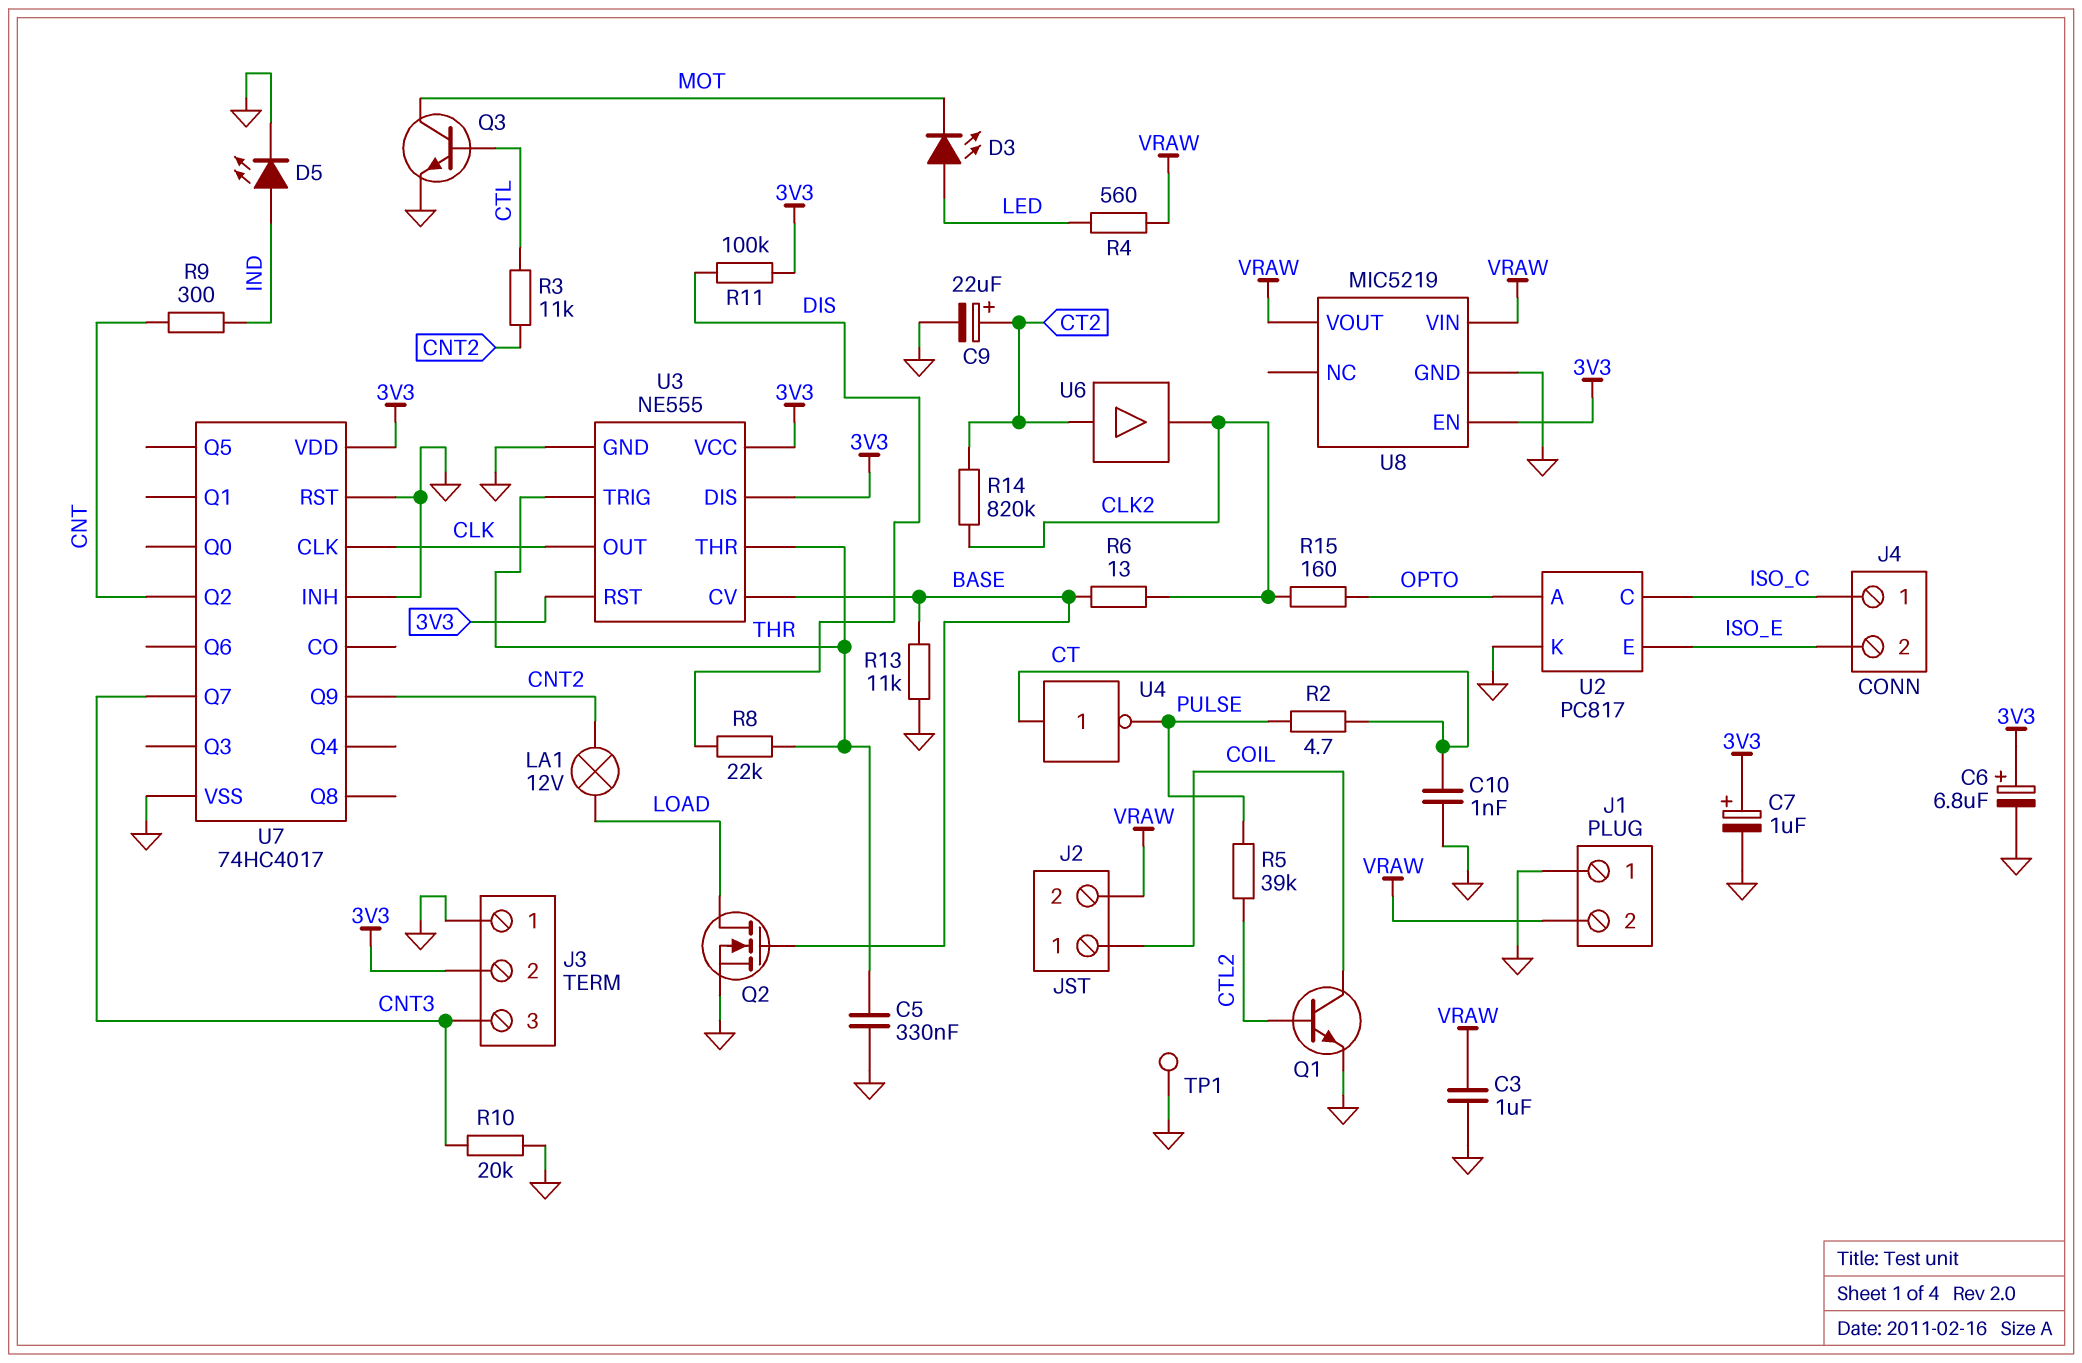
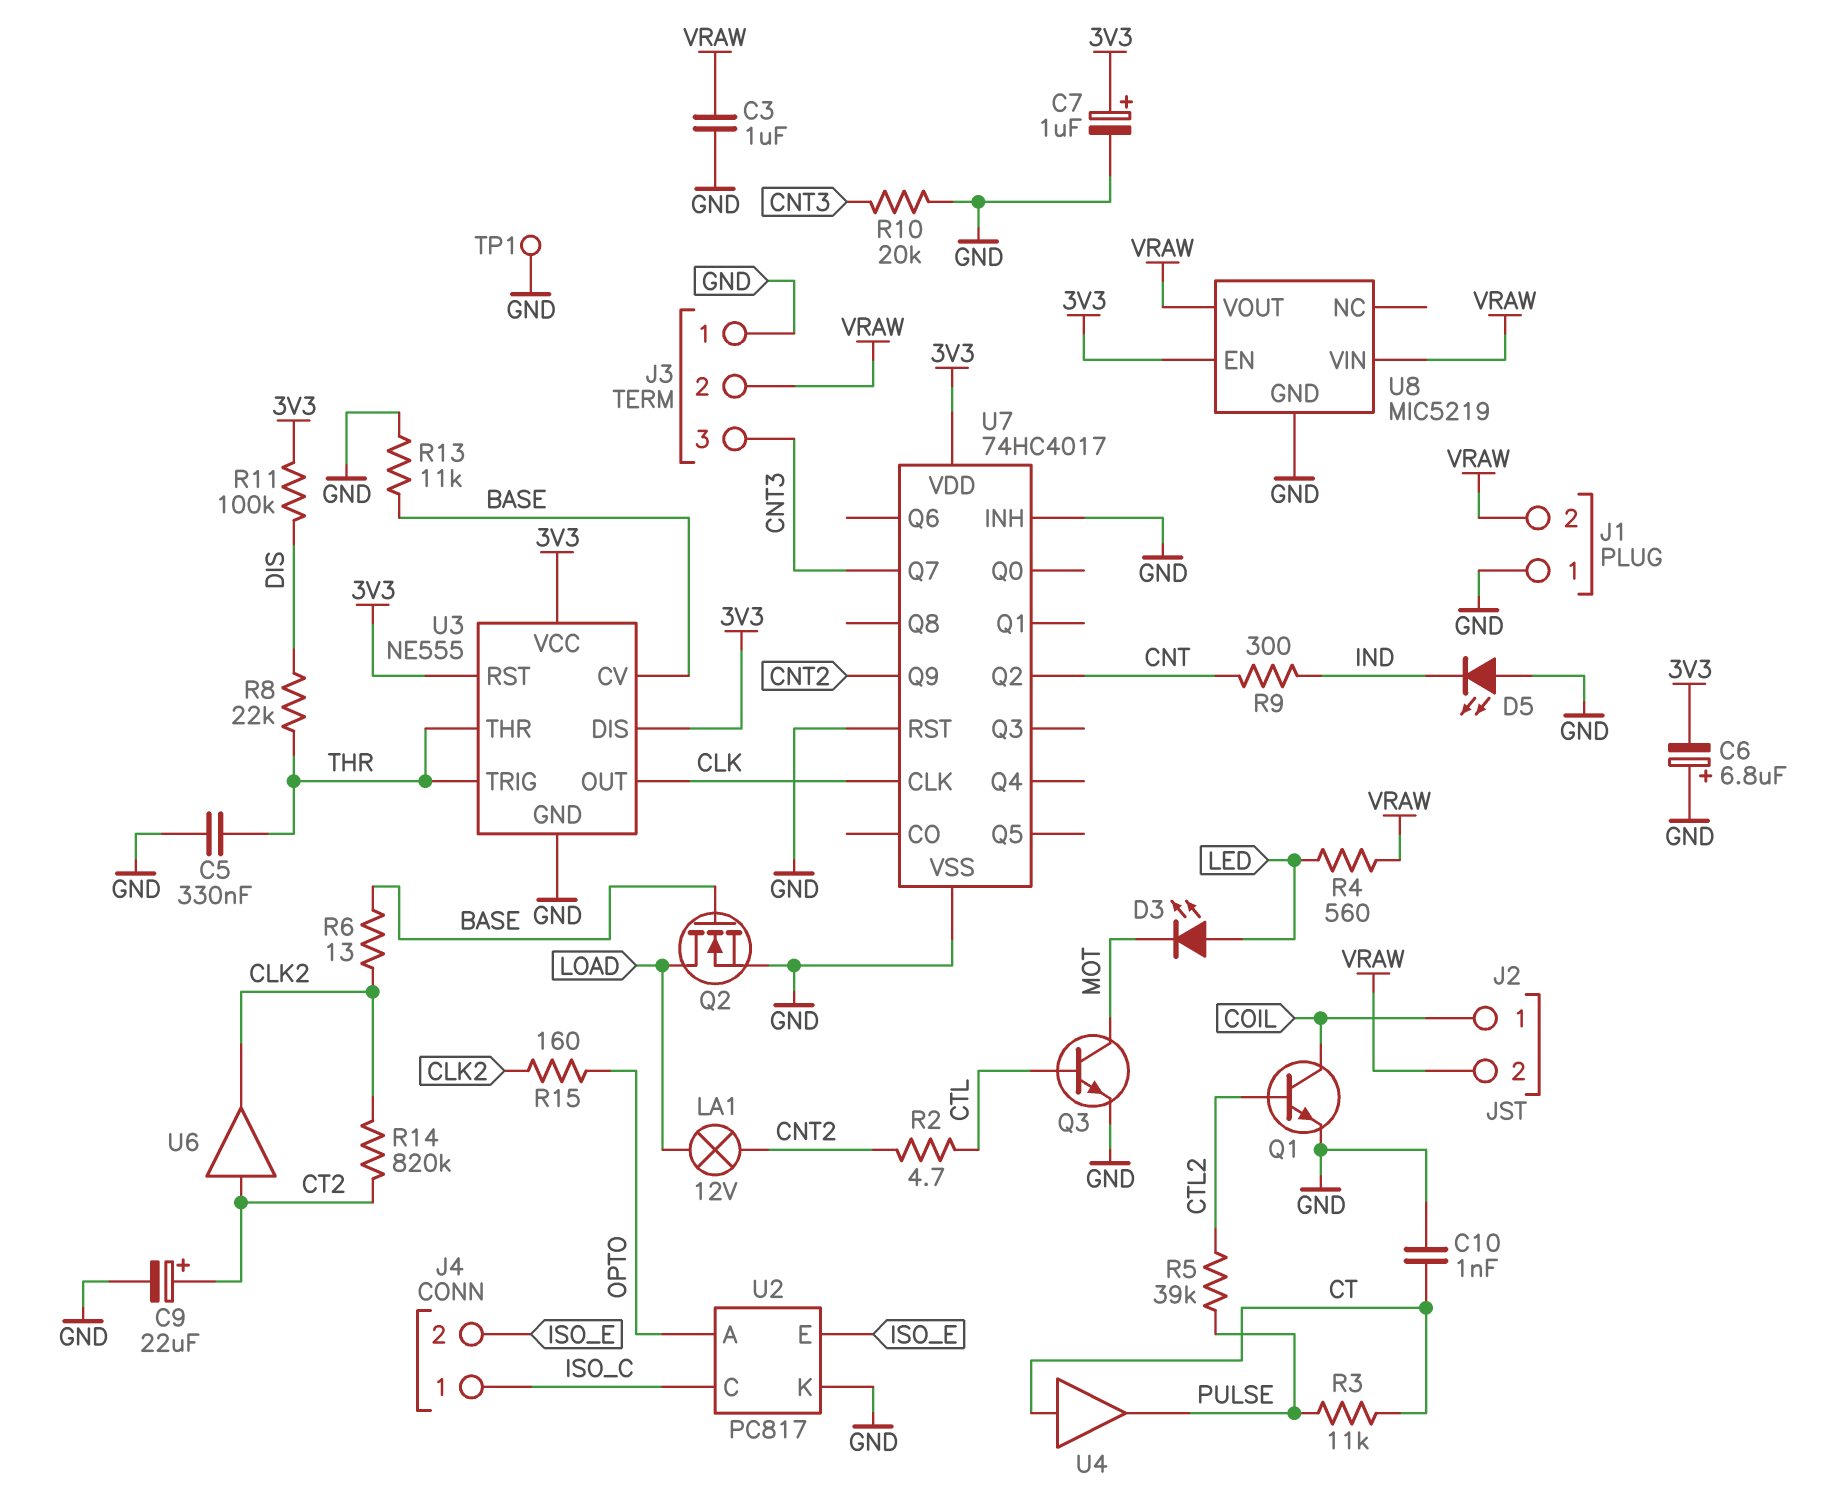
C6: 6.8uF (plus 3V3, minus GND) -> 6.8uF (plus GND, minus 3V3)
D5: LED (A IND, K GND) -> LED (A GND, K IND)
J3 pin 2: 3V3 -> VRAW
R2: 4.7 (CT, PULSE) -> 4.7 (CNT2, CTL)
R3: 11k (CNT2, CTL) -> 11k (CT, PULSE)
U4: NOT (in CT, out PULSE) -> buffer (in CT, out PULSE)

